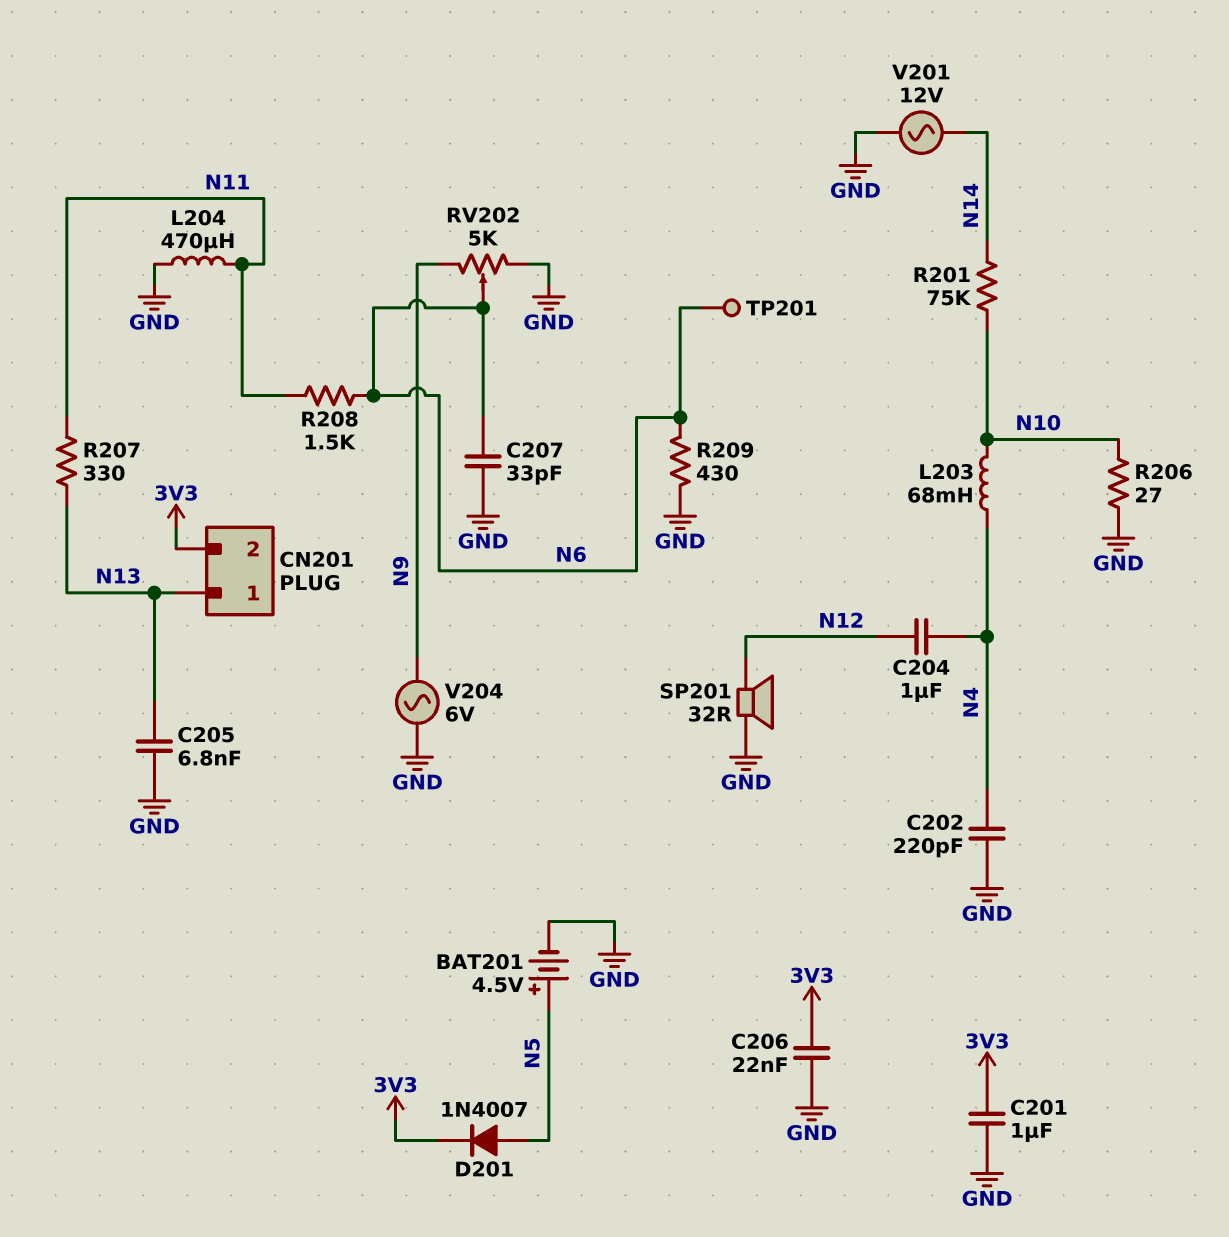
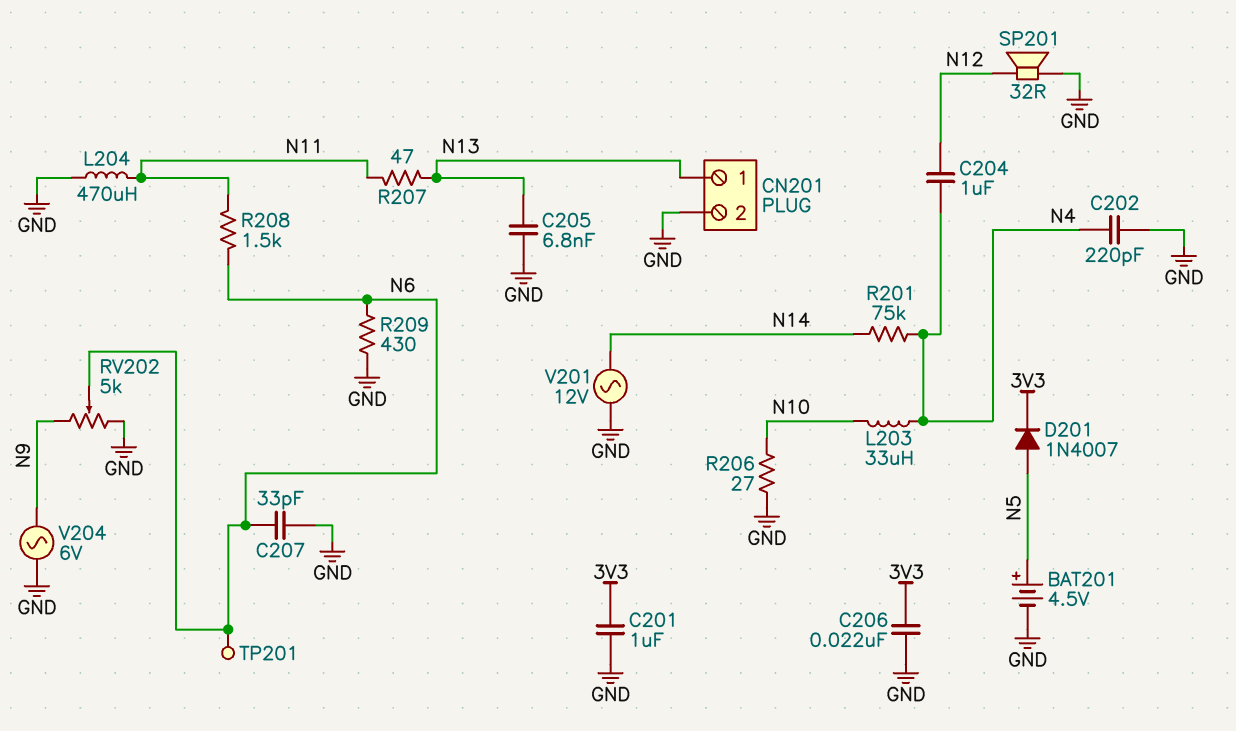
CN201 pin 2: 3V3 -> GND
L203: 68mH (N4, N10) -> 33uH (N4, N10)
R201: 75k (N10, N14) -> 75k (N4, N14)
R207: 330 (N11, N13) -> 47 (N11, N13)

